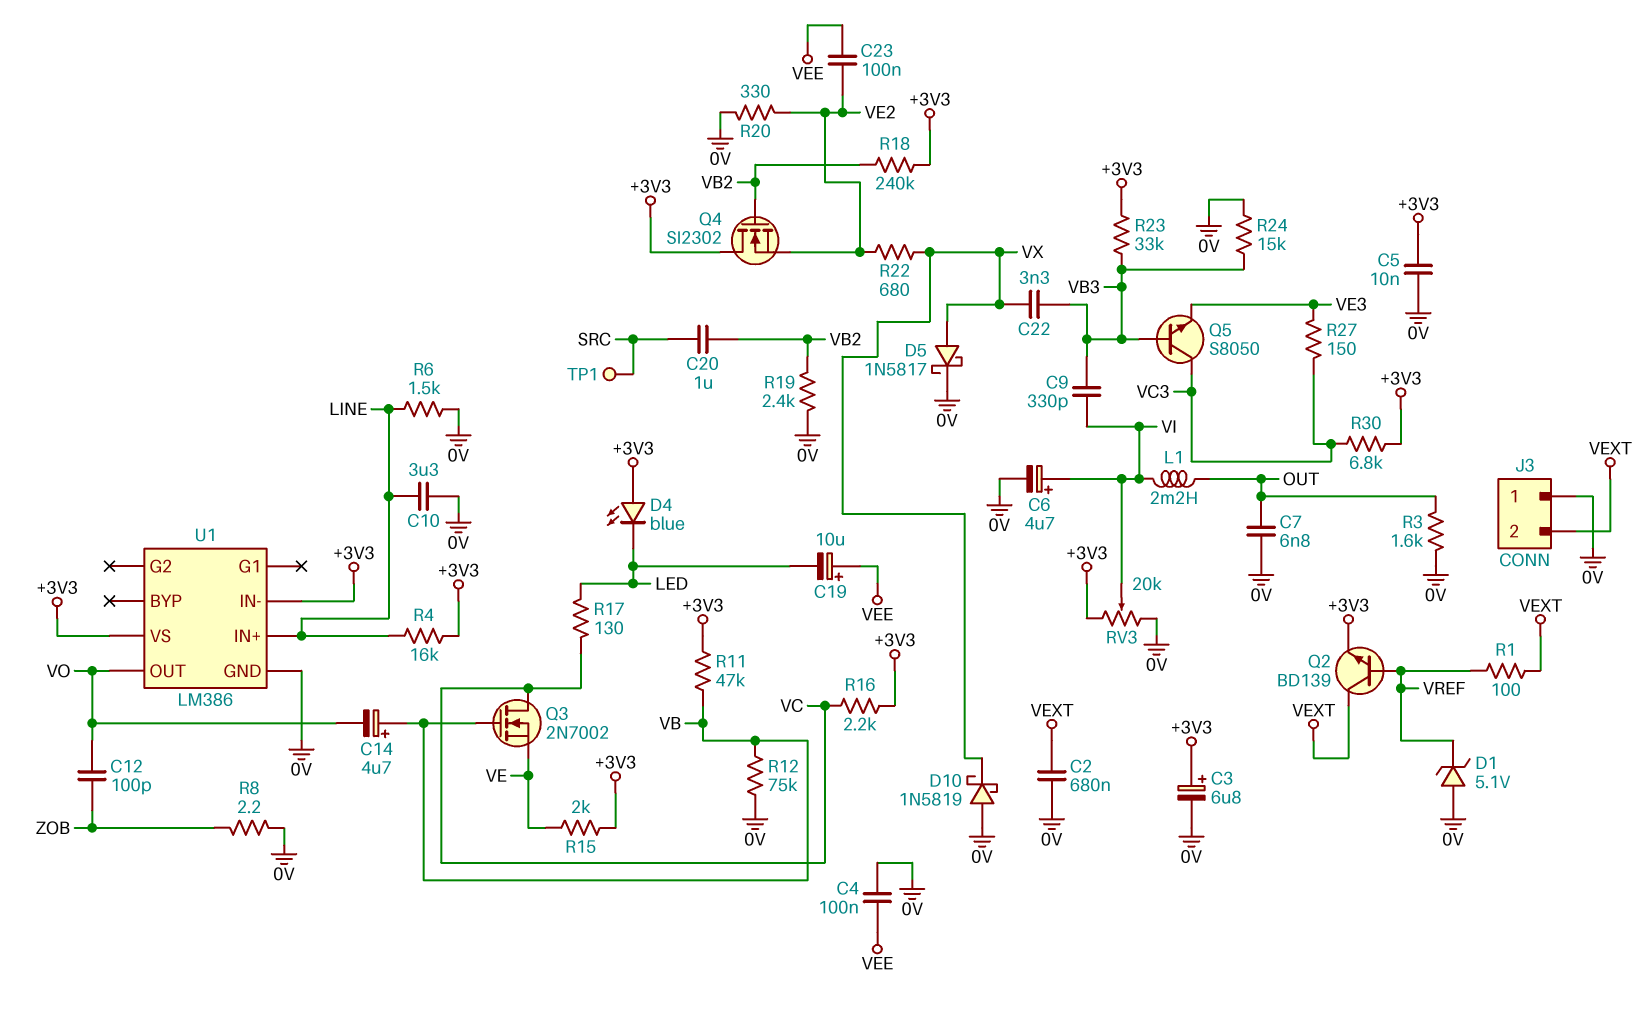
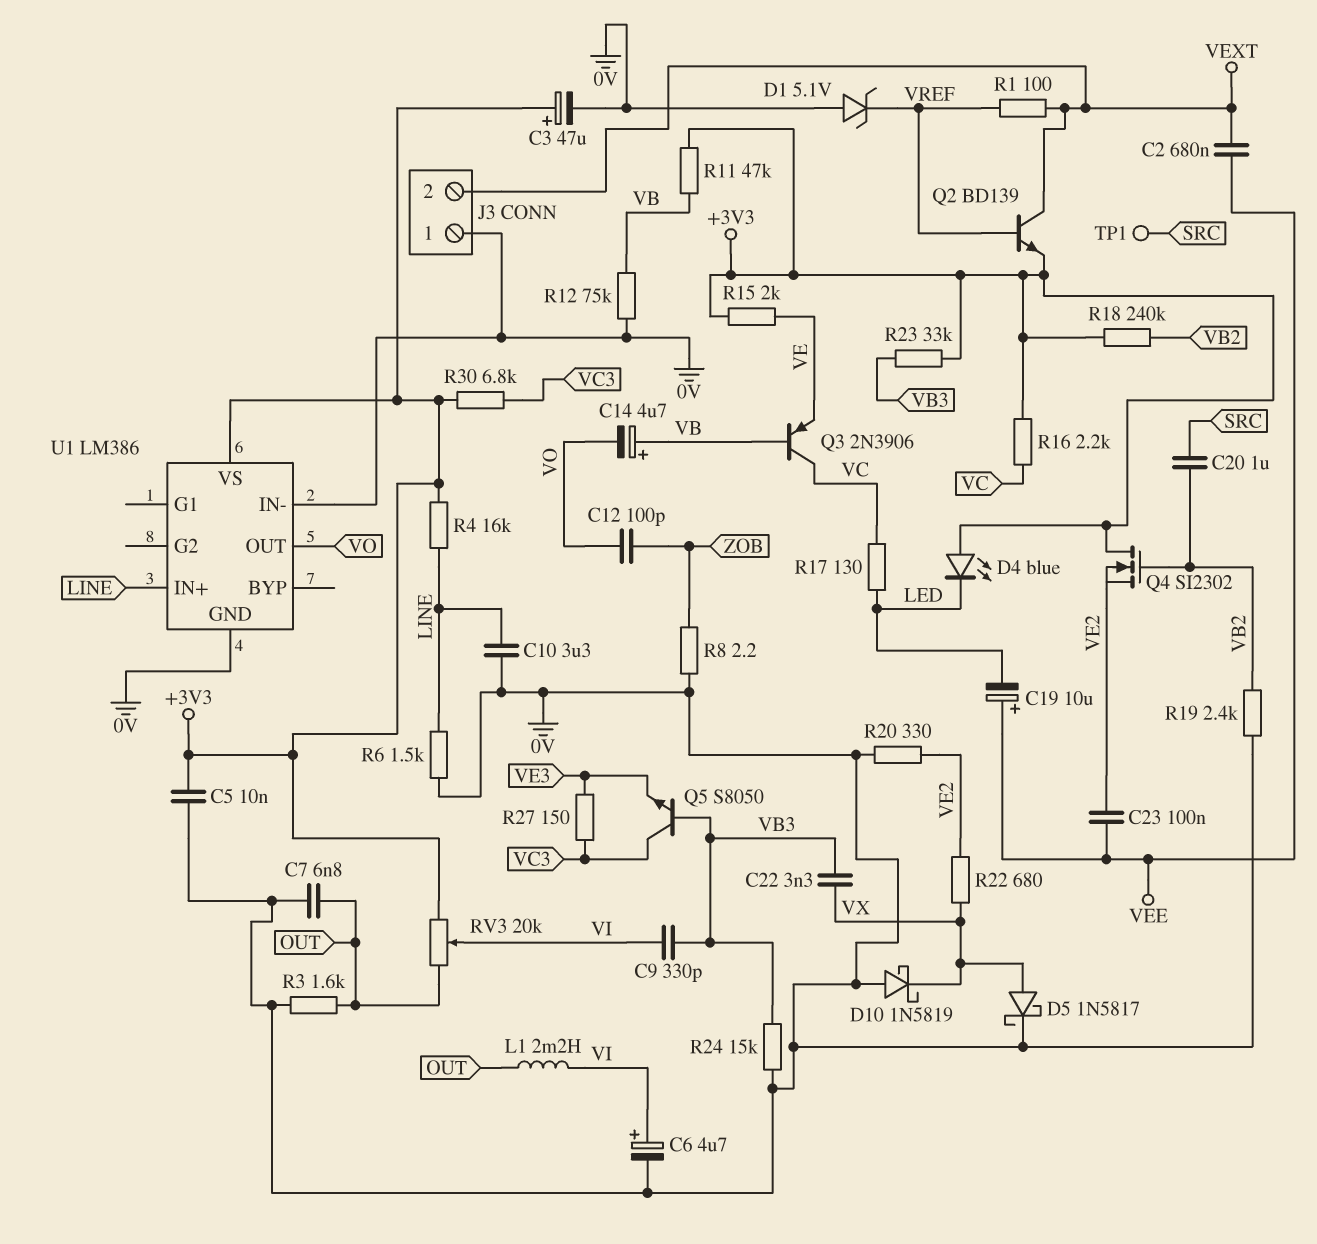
C2: 680nF (0V, VEXT) -> 680nF (VEE, VEXT)
C3: 6.8uF (plus +3V3, minus 0V) -> 47uF (plus +3V3, minus 0V)
C4: 100nF (0V, VEE) -> none
Q3: NMOS 2N7002 (G VB, D VC, S VE) -> PNP 2N3906 (B VB, C VC, E VE)
RV3: 20k (+3V3, 0V, wiper VI) -> 20k (+3V3, OUT, wiper VI)
U1 pin IN-: +3V3 -> 0V

